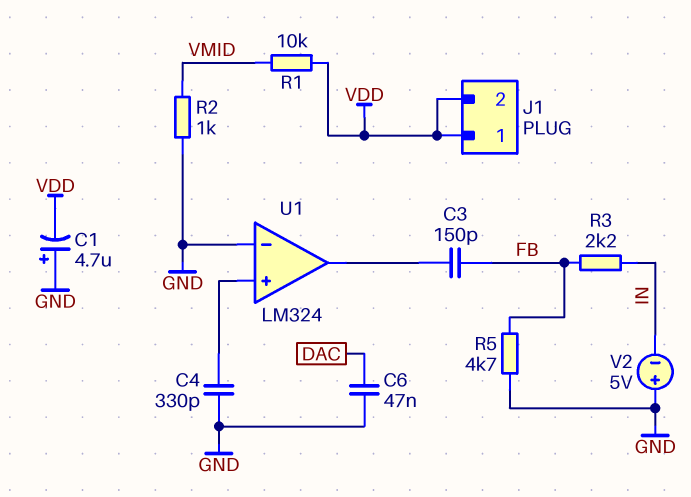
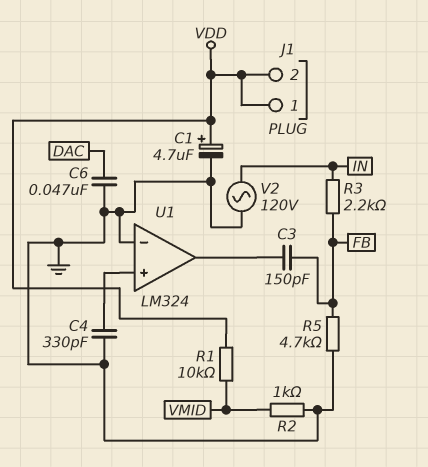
C1: 4.7uF (plus GND, minus VDD) -> 4.7uF (plus VDD, minus GND)
V2: 5V (plus GND, minus IN) -> AC 120V (GND, IN)

